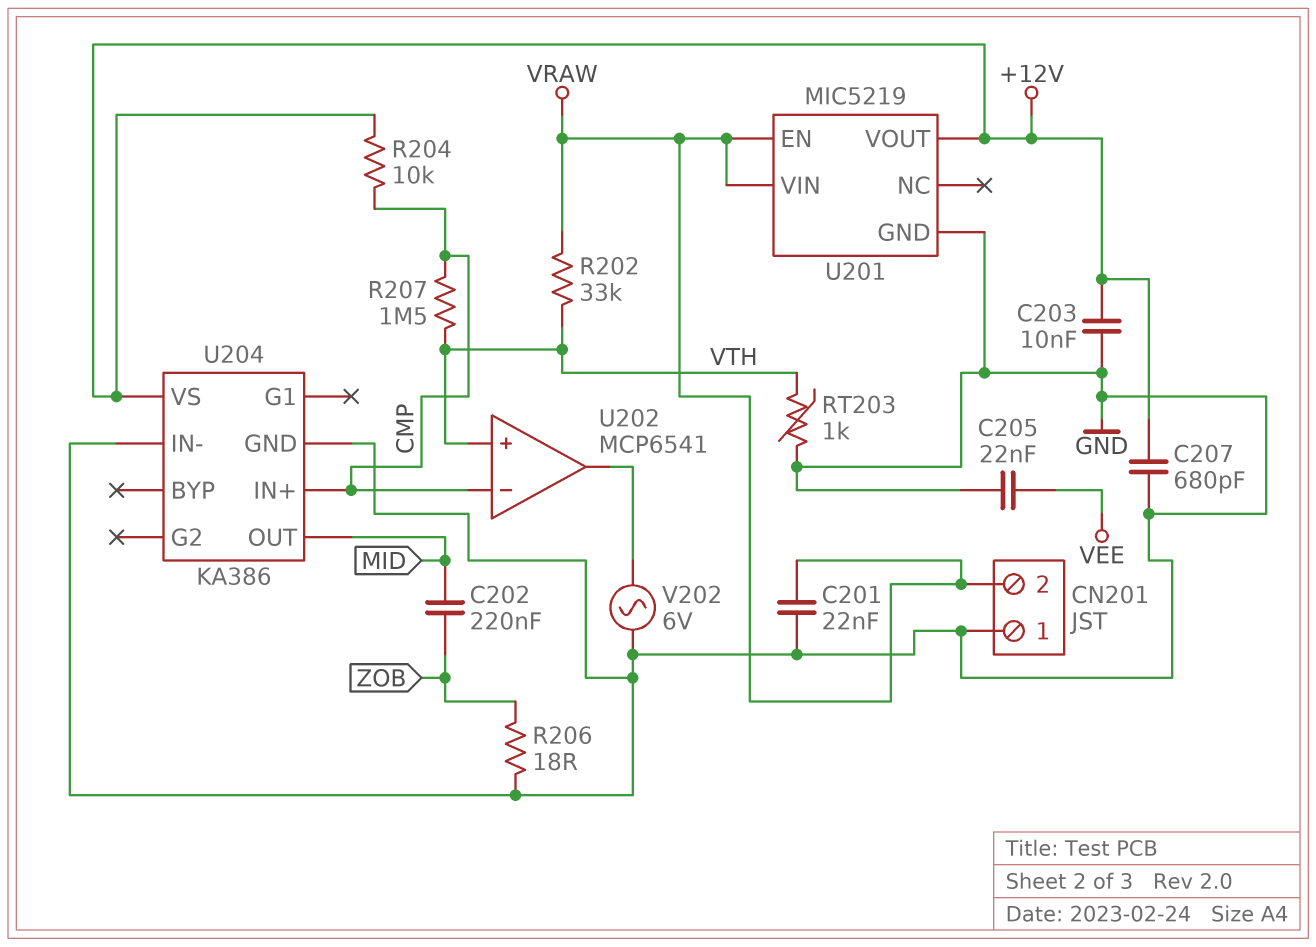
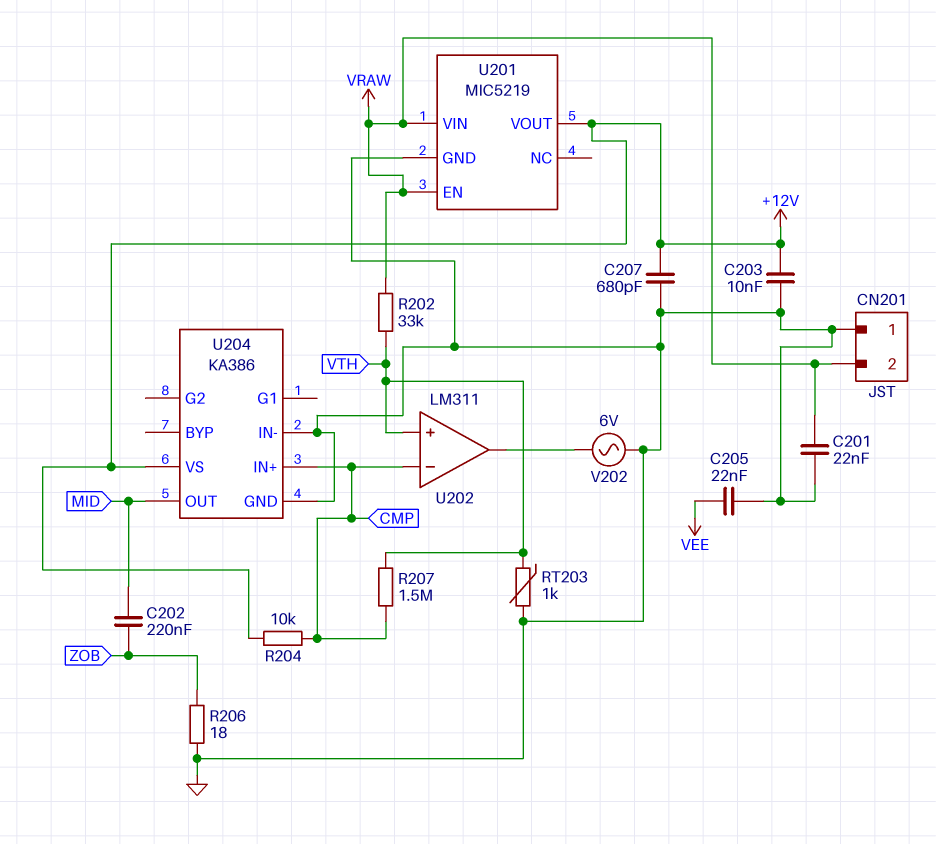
U202: MCP6541 -> LM311

